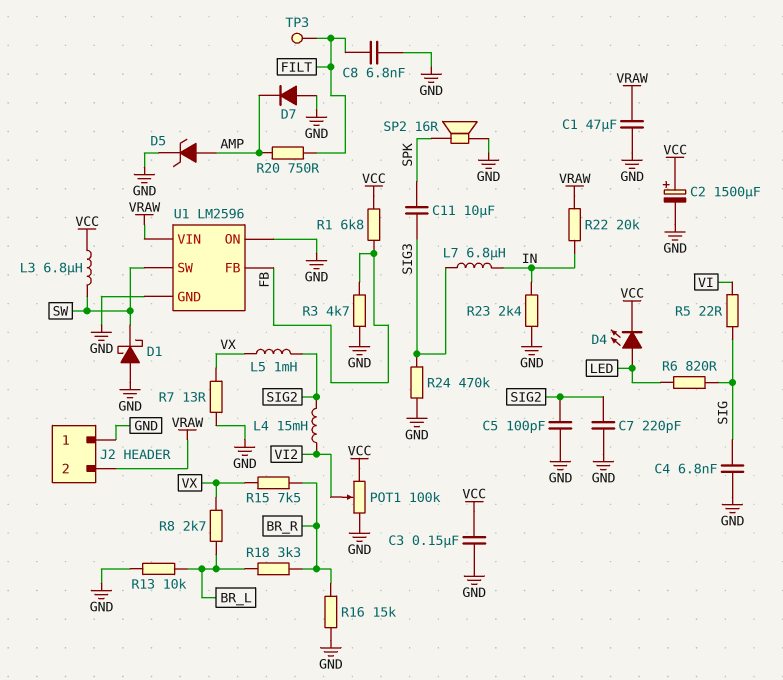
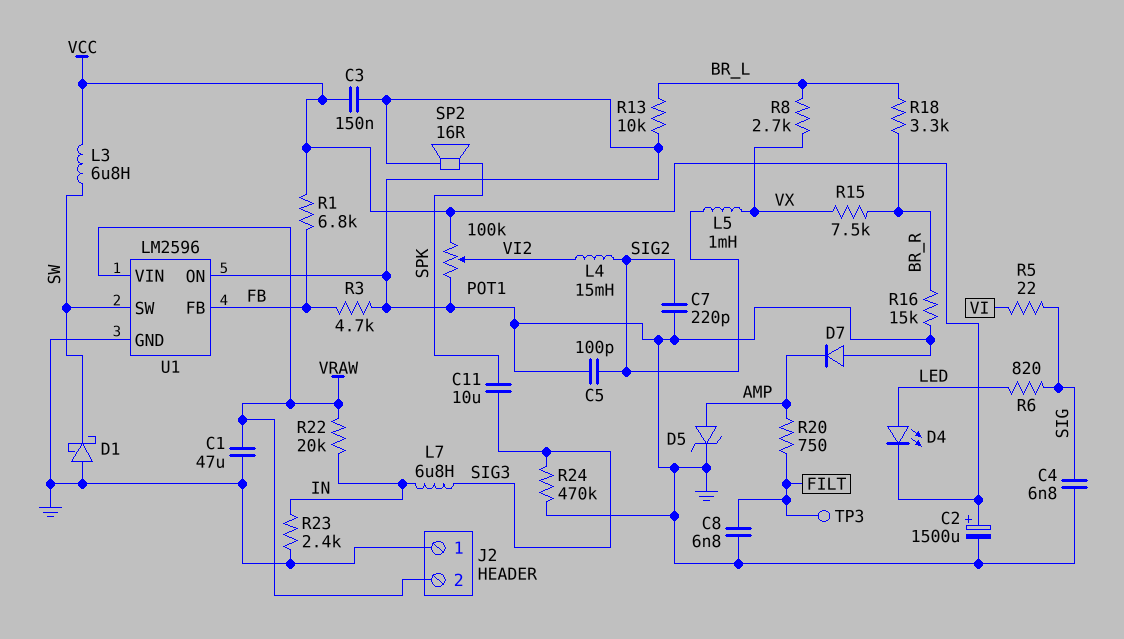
R7: 13 (GND, VX) -> none

